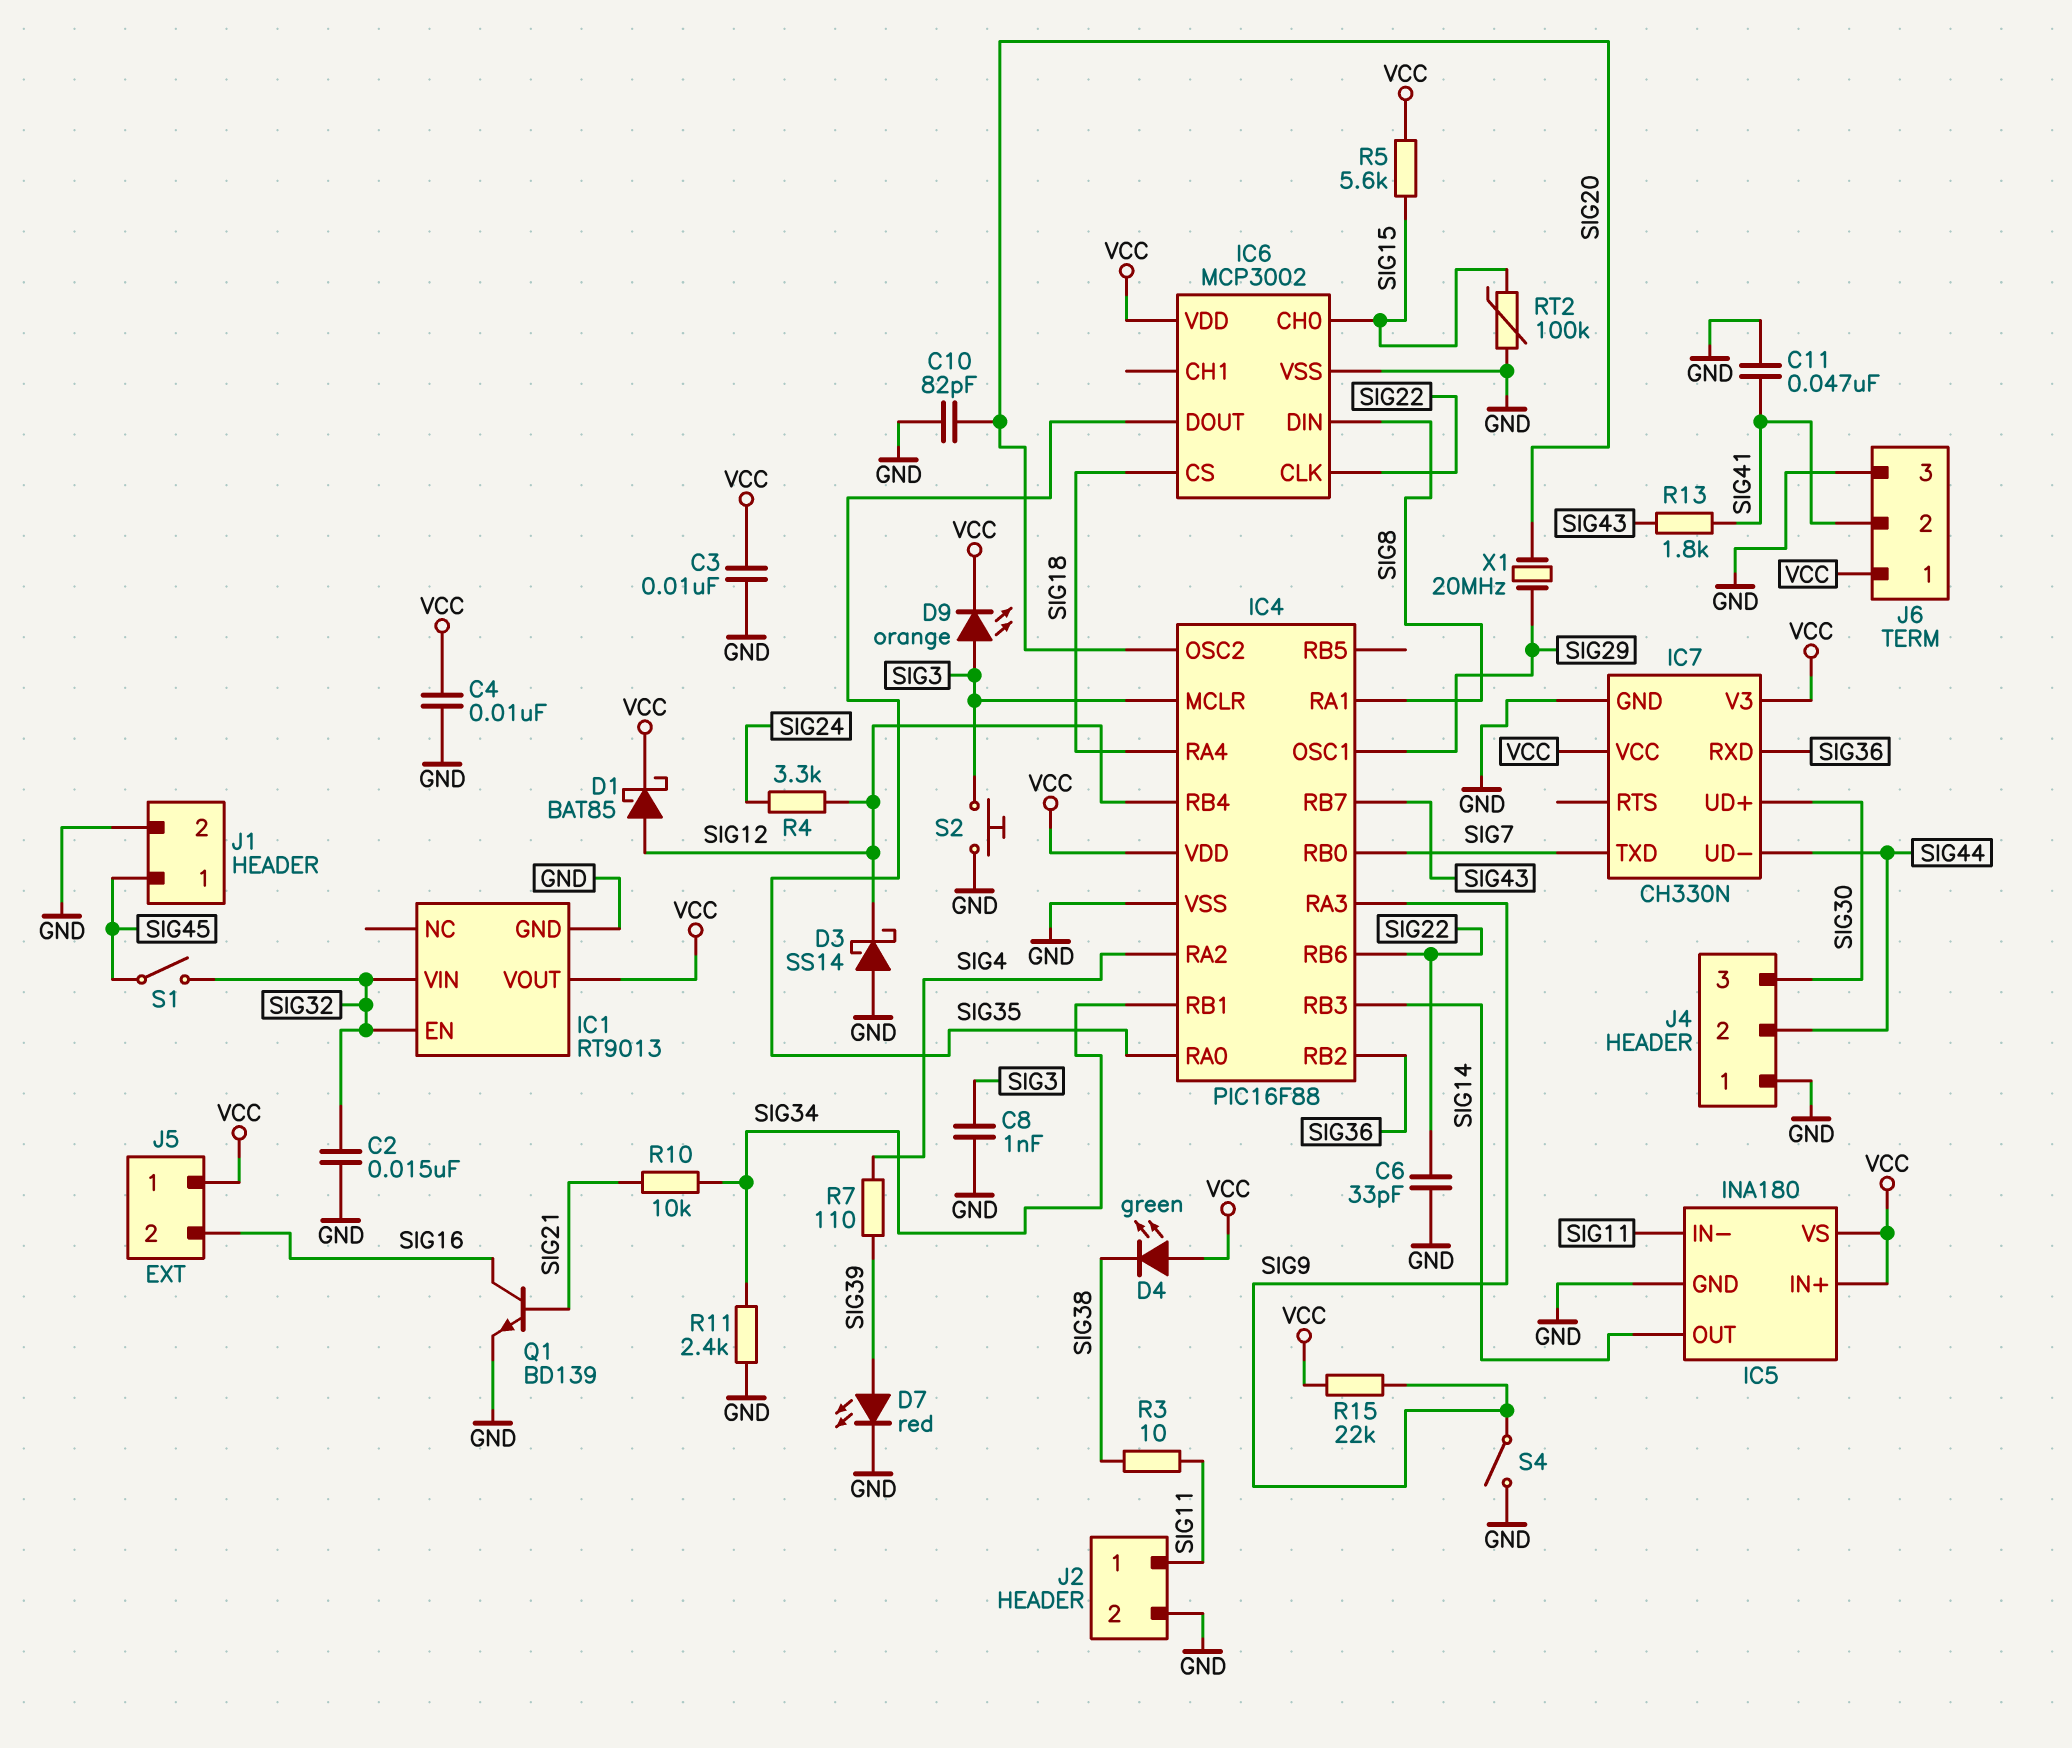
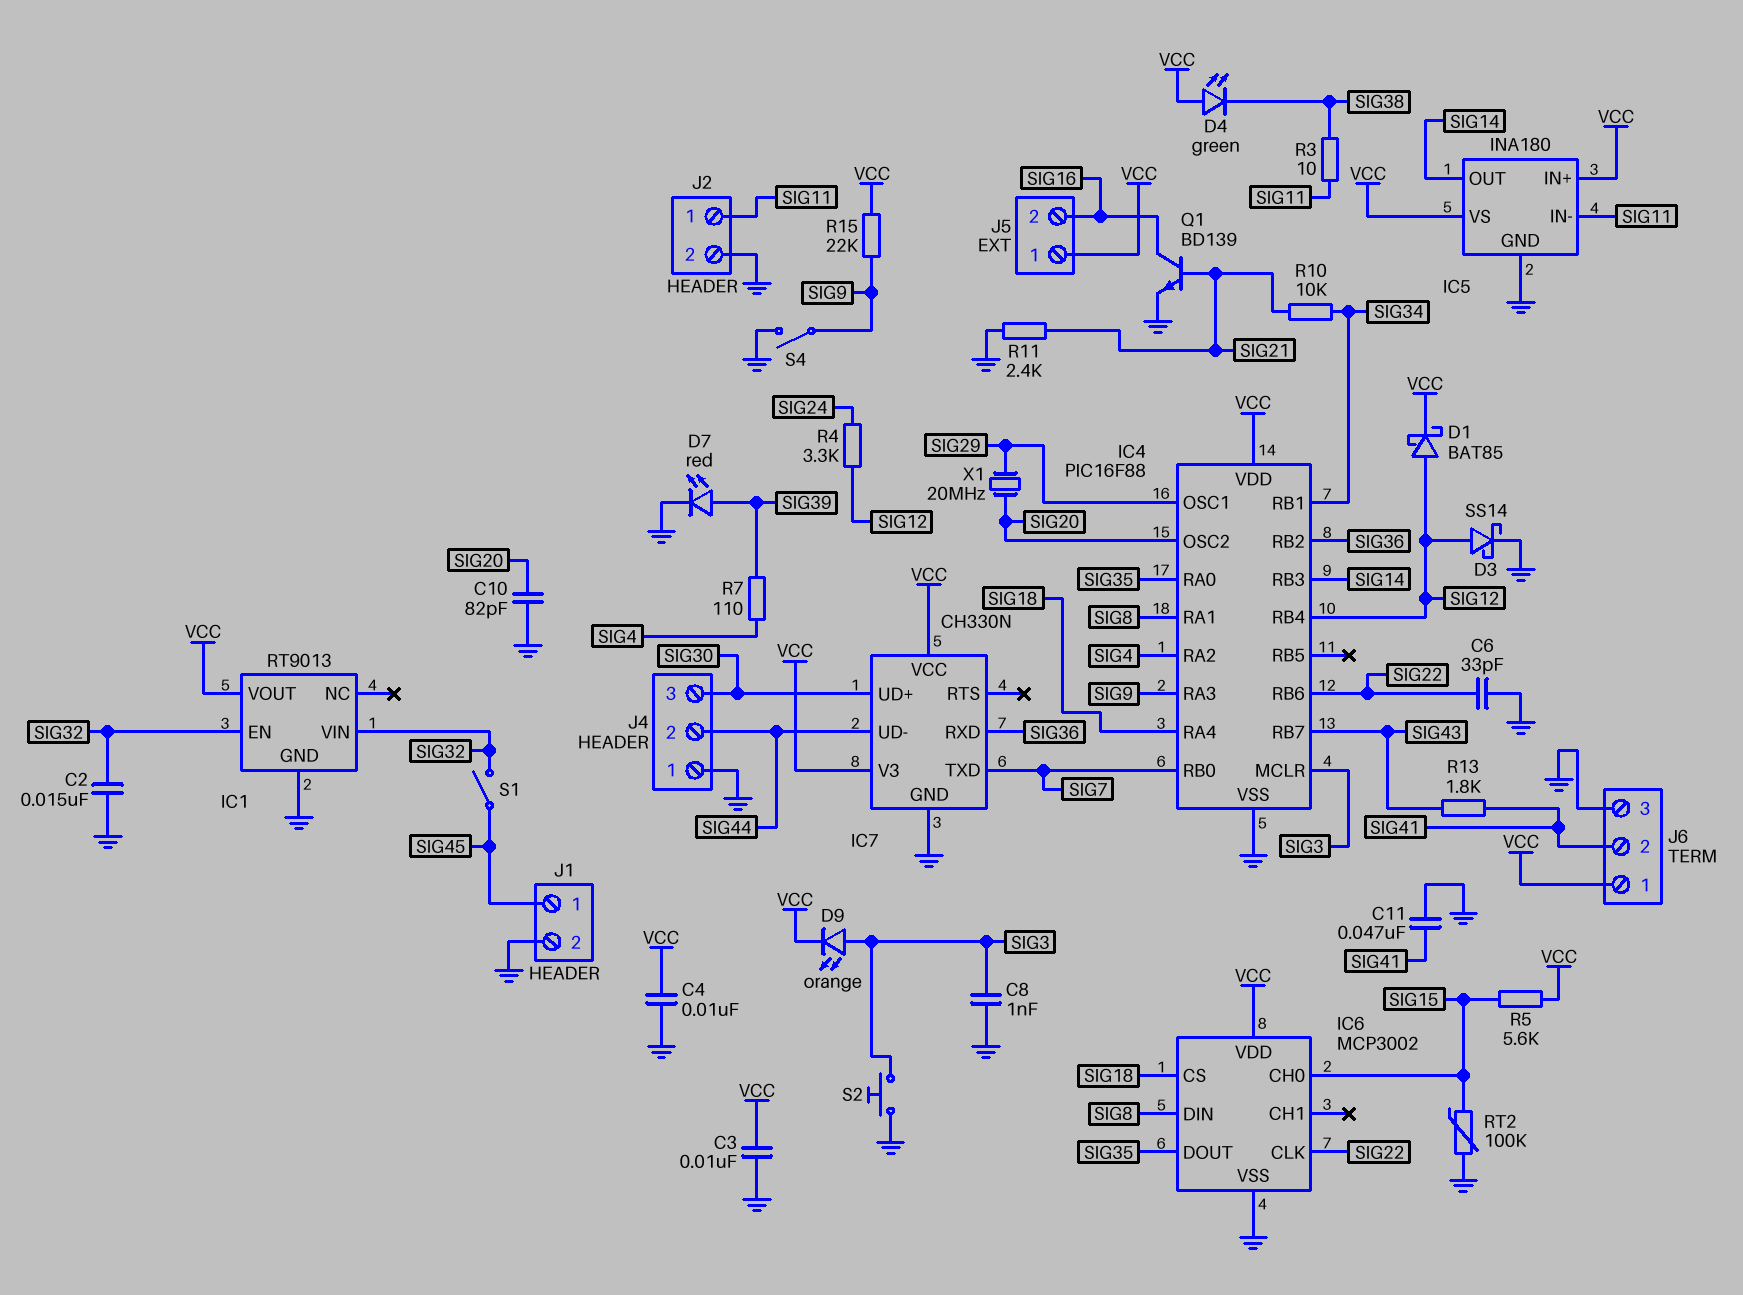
D3: schottky SS14 (A GND, K SIG12) -> schottky SS14 (A SIG12, K GND)
R11: 2.4k (GND, SIG34) -> 2.4k (GND, SIG21)

